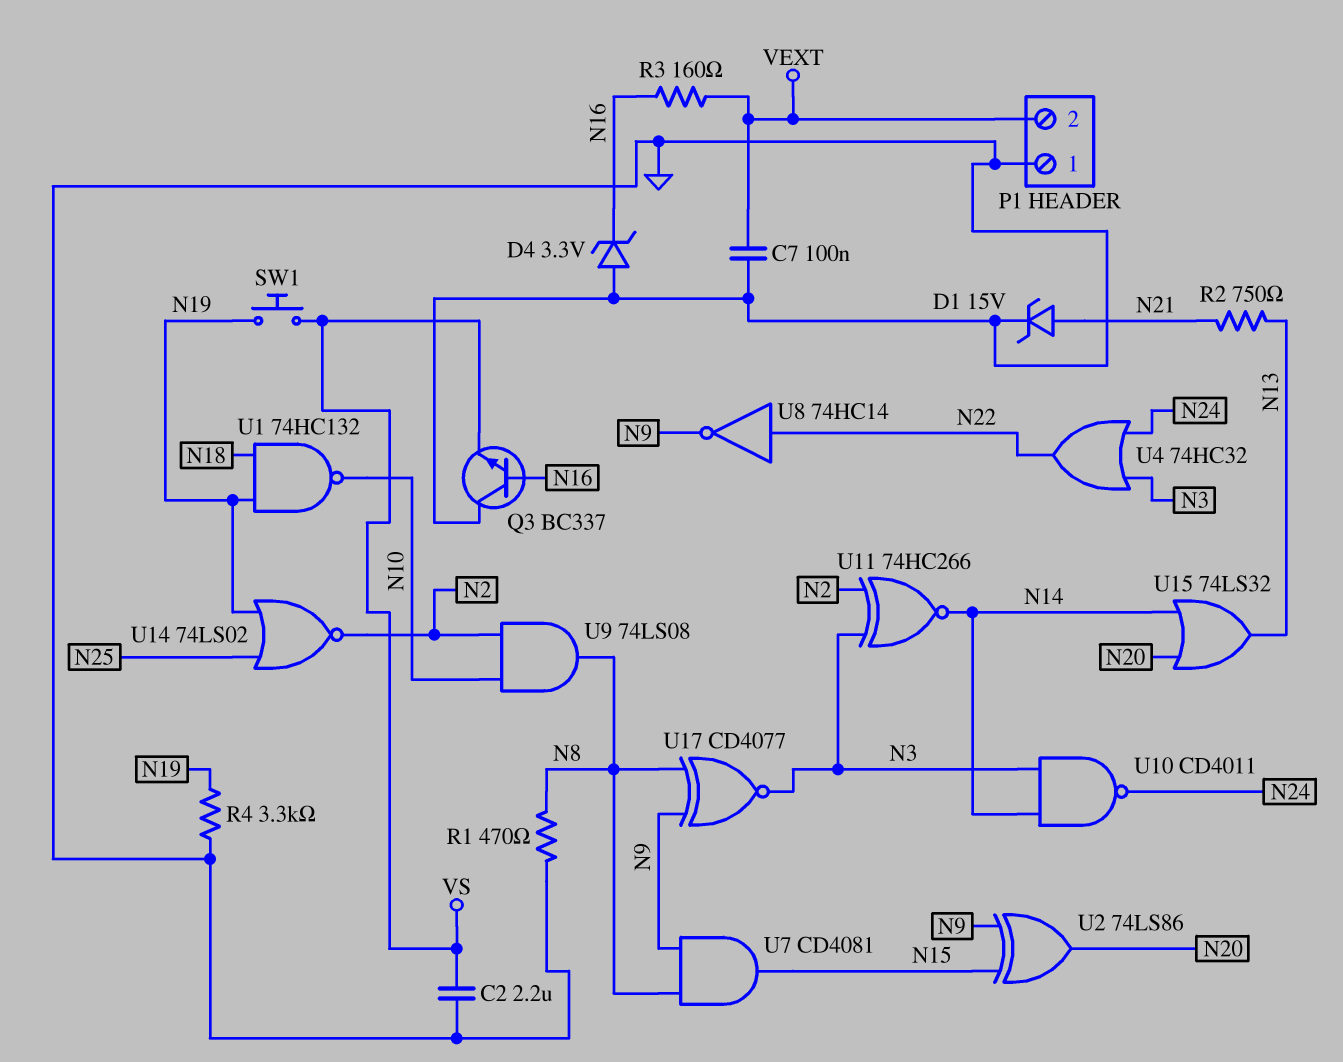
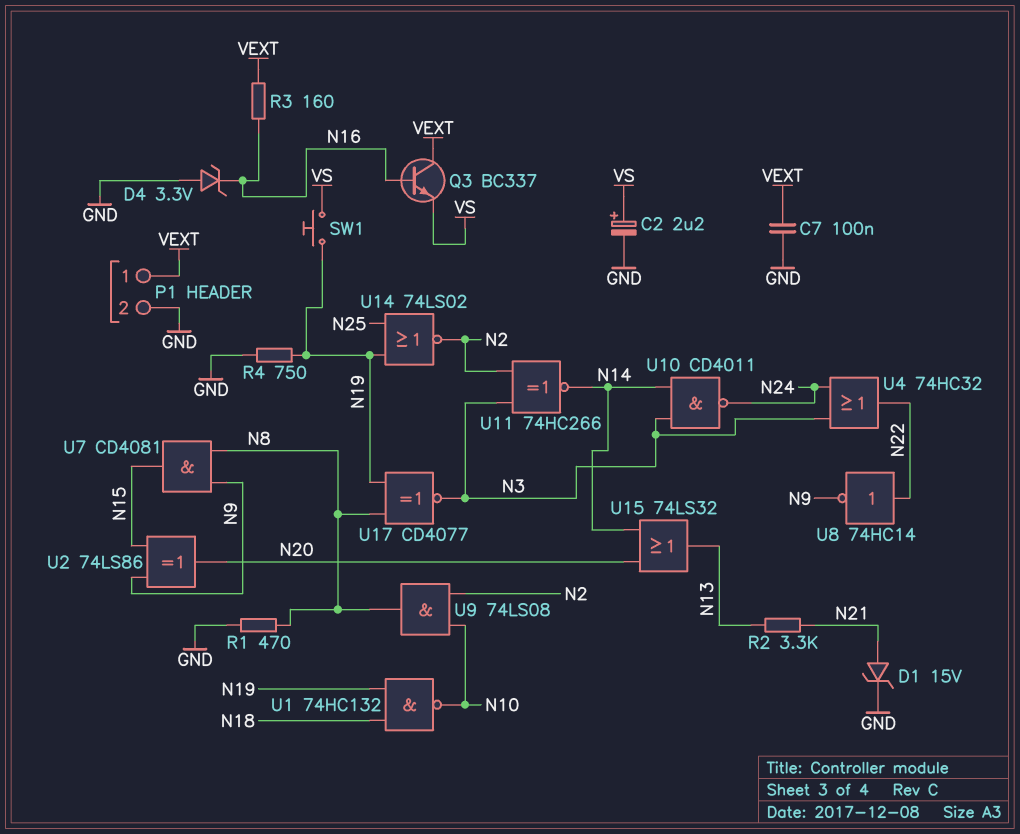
C2: 2.2uF (GND, VS) -> 2.2uF (plus VS, minus GND)
P1 pin 1: GND -> VEXT
P1 pin 2: VEXT -> GND
Q3: NPN BC337 (B N16, C GND, E VS) -> NPN BC337 (B N16, C VEXT, E VS)
R2: 750 (N13, N21) -> 3.3k (N13, N21)
R4: 3.3k (GND, N19) -> 750 (GND, N19)
U17: XNOR CD4077 (in N8, in N9, out N3) -> XNOR CD4077 (in N8, in N19, out N3)

